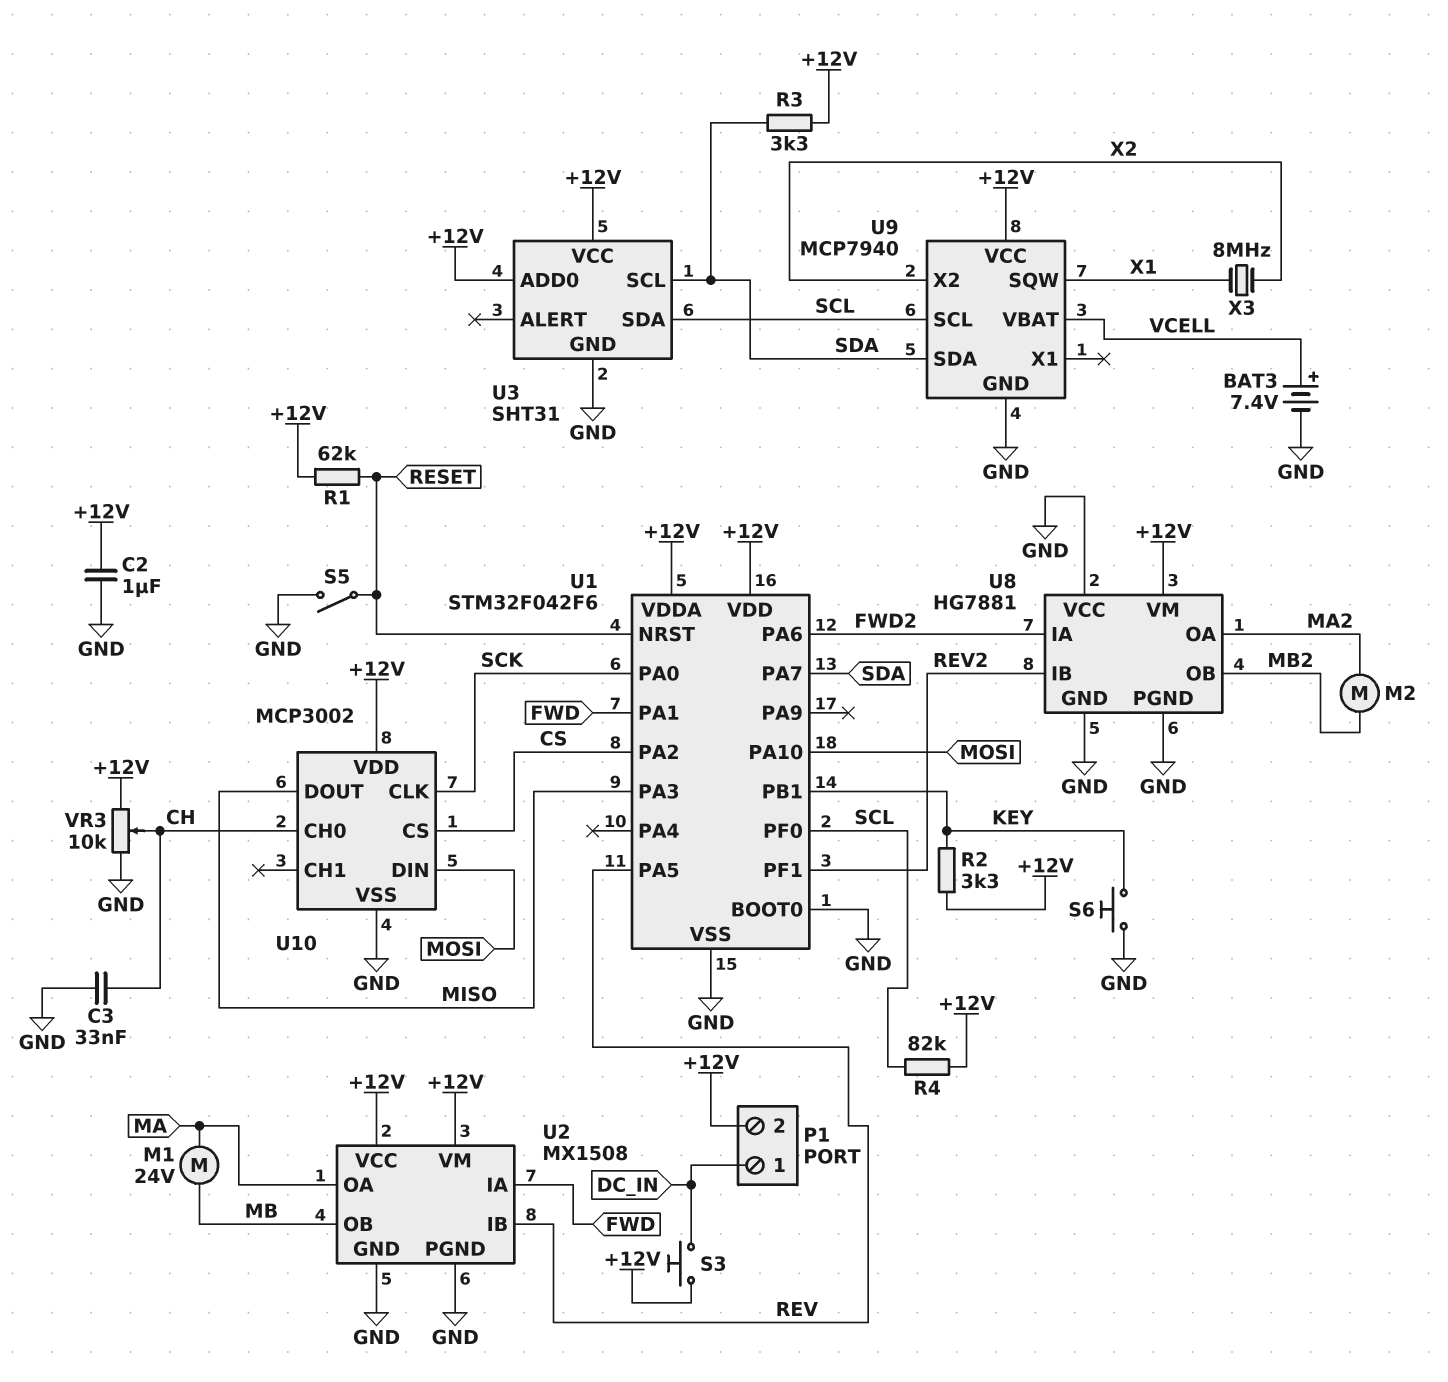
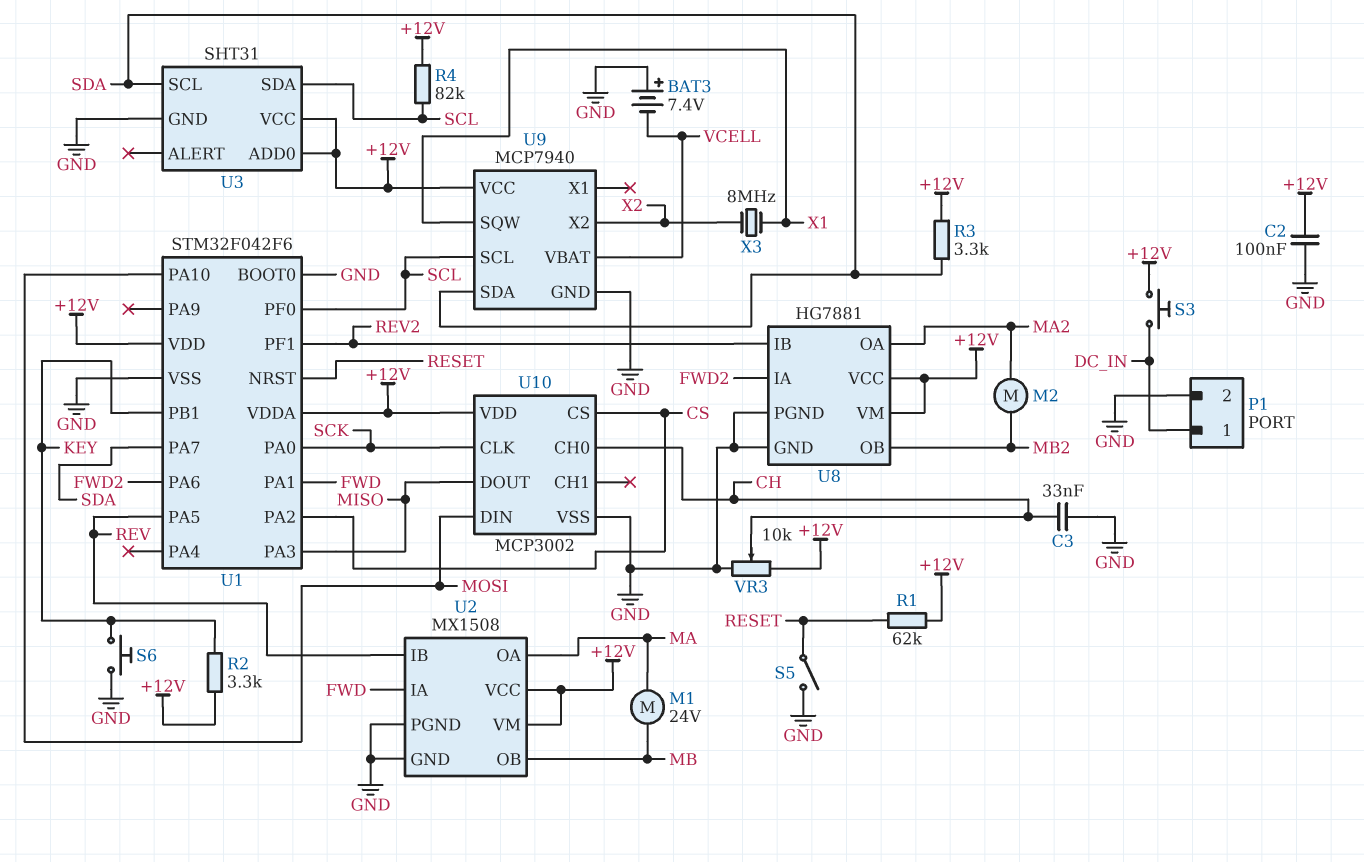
BAT3: 7.4V (plus VCELL, minus GND) -> 7.4V (plus GND, minus VCELL)
C2: 1uF (+12V, GND) -> 100nF (+12V, GND)
P1 pin 2: +12V -> GND
U8 pin VCC: GND -> +12V

